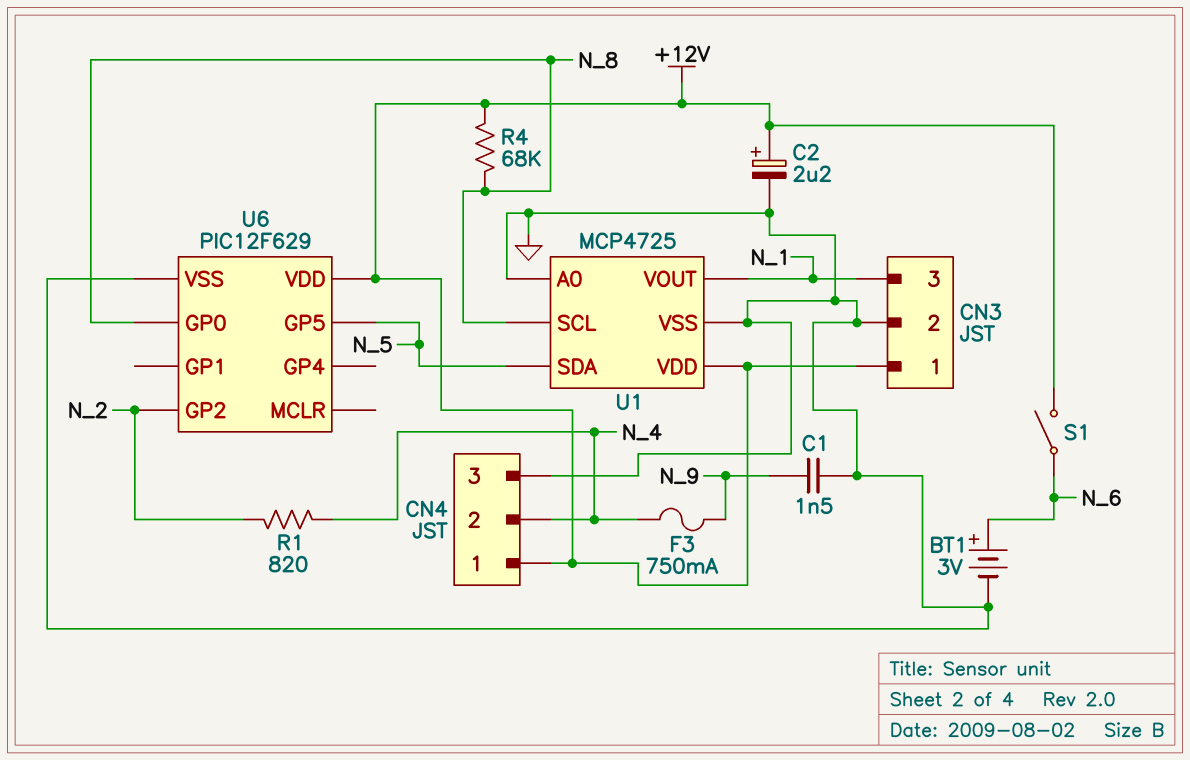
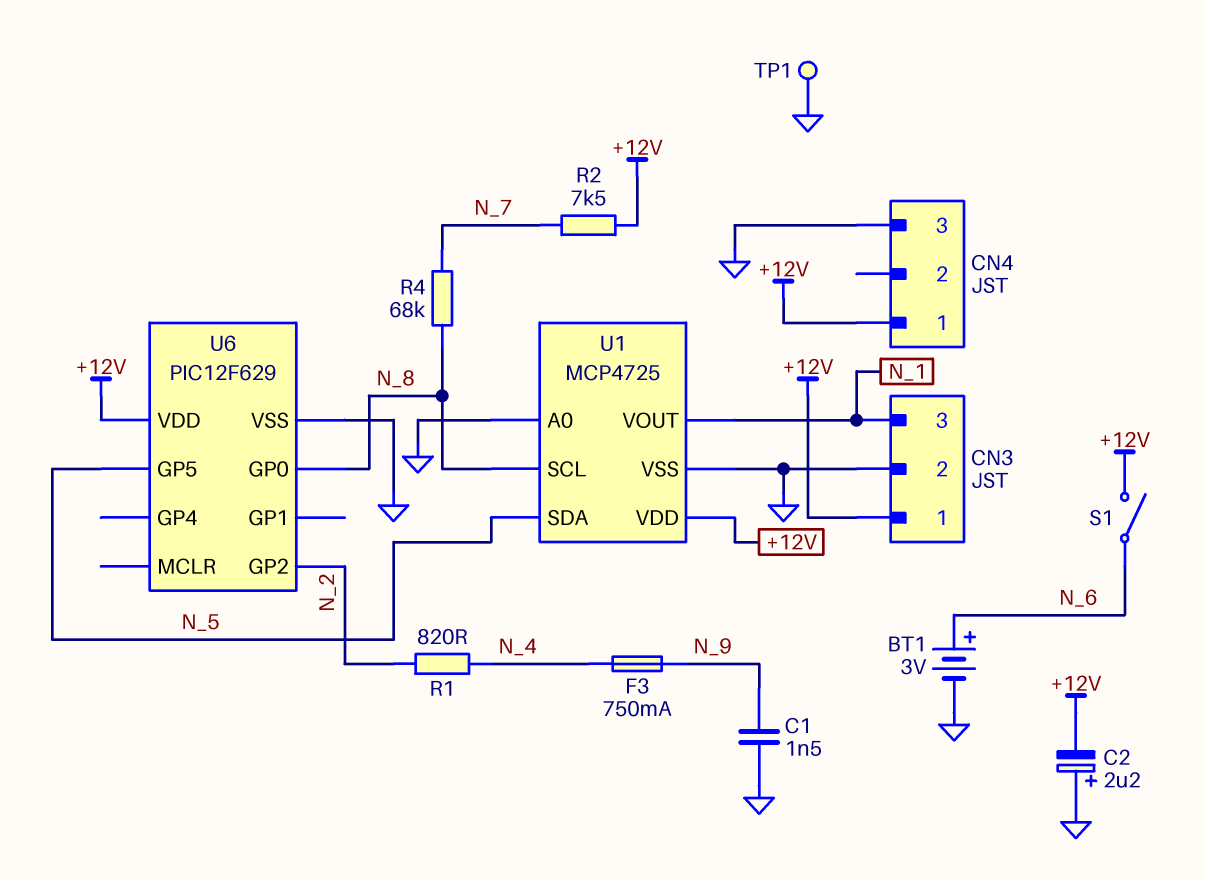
C2: 2.2uF (plus +12V, minus GND) -> 2.2uF (plus GND, minus +12V)
CN4 pin 2: N_4 -> none
R2: none -> 7.5k (+12V, N_7)
R4: 68k (+12V, N_8) -> 68k (N_7, N_8)
TP1: none -> test point (GND)

